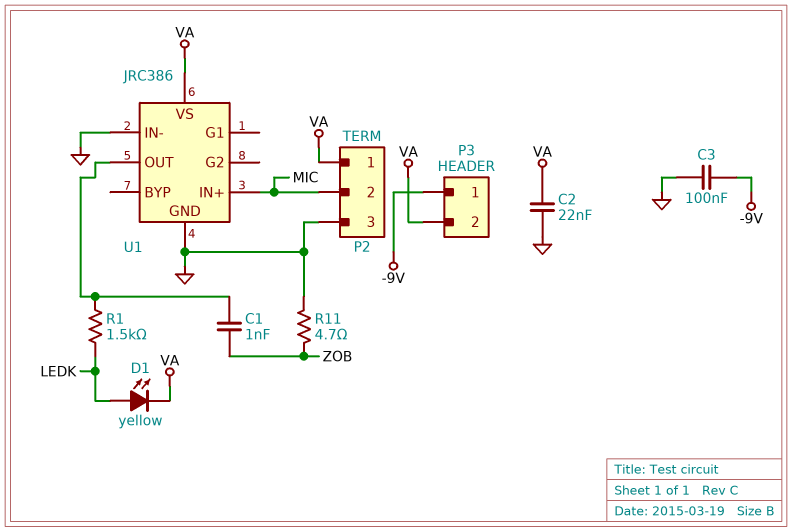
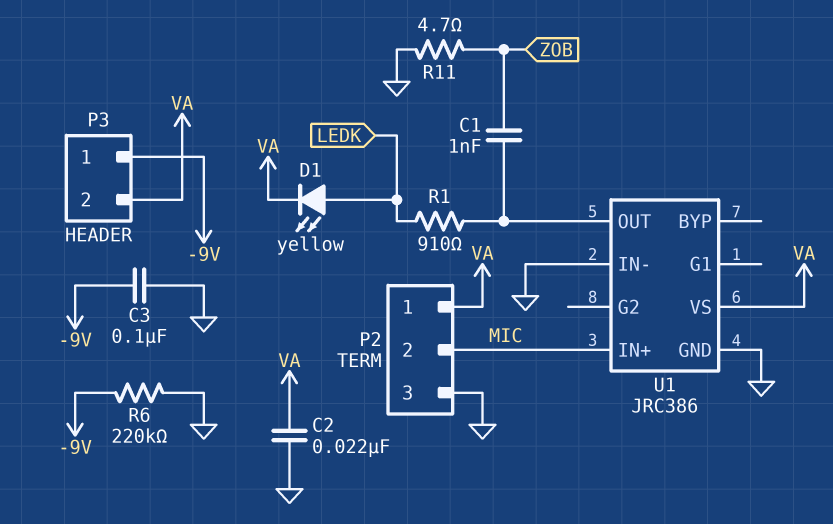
R1: 1.5k (LEDK, U1/OUT) -> 910 (LEDK, U1/OUT)
R6: none -> 220k (-9V, GND)

